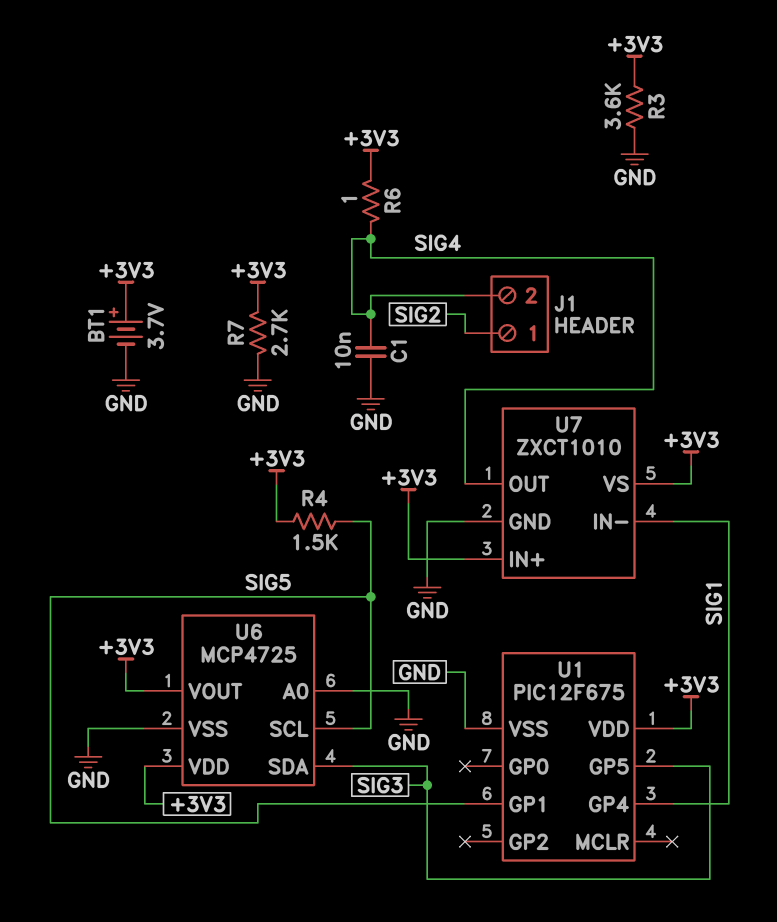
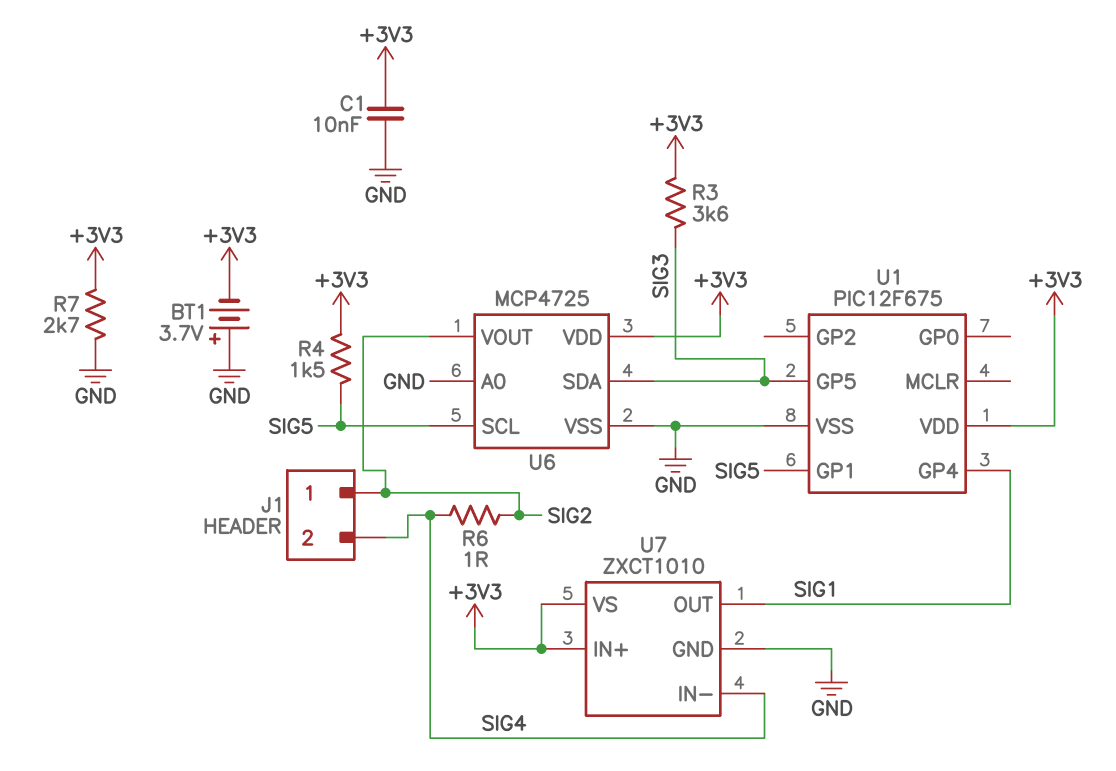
BT1: 3.7V (plus +3V3, minus GND) -> 3.7V (plus GND, minus +3V3)
C1: 10nF (GND, SIG4) -> 10nF (+3V3, GND)
R3: 3.6k (+3V3, GND) -> 3.6k (+3V3, SIG3)
R6: 1 (+3V3, SIG4) -> 1 (SIG2, SIG4)
U6 pin VOUT: +3V3 -> SIG2
U7 pin IN-: SIG1 -> SIG4
U7 pin OUT: SIG4 -> SIG1

